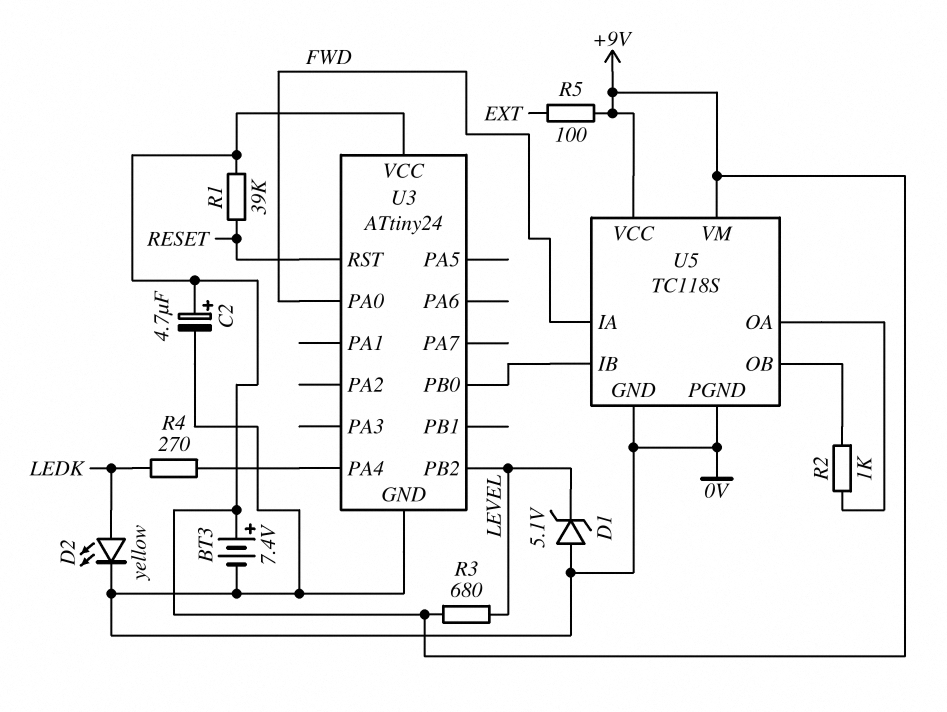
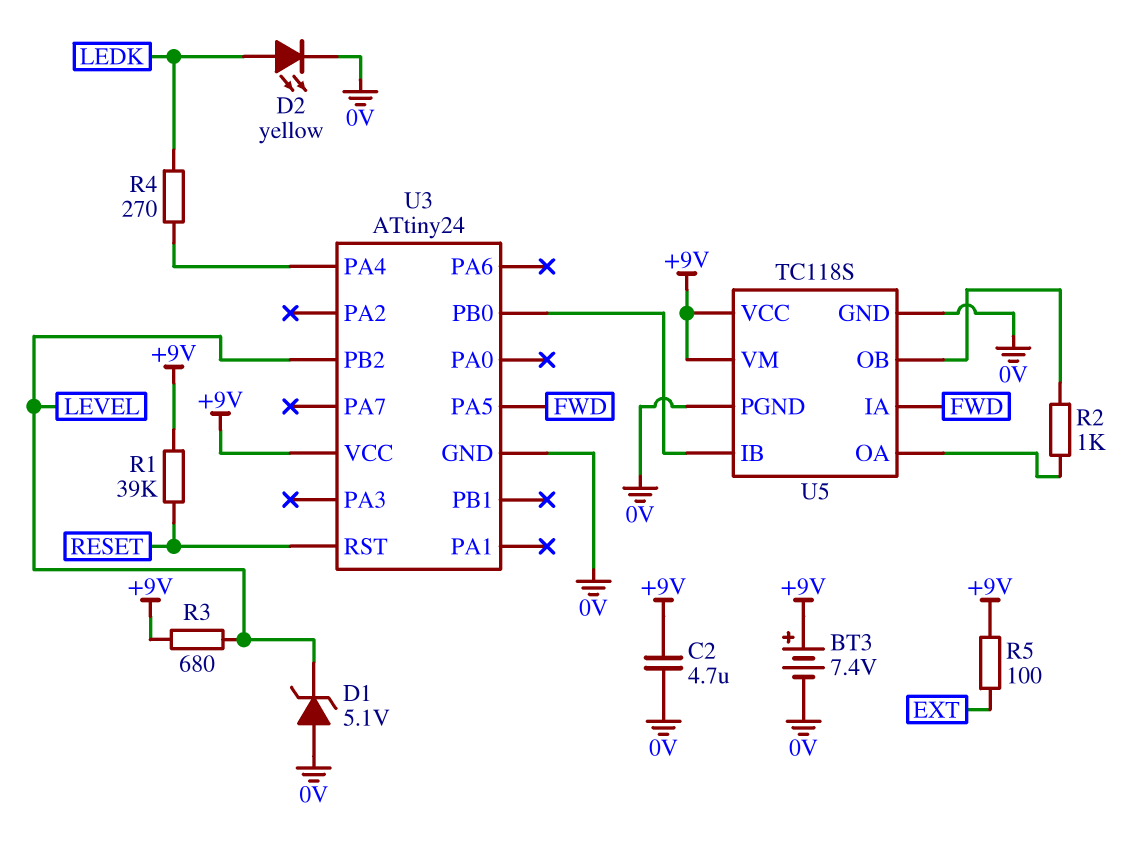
C2: 4.7uF (plus +9V, minus 0V) -> 4.7uF (+9V, 0V)
U3 pin PA0: FWD -> none
U3 pin PA5: none -> FWD

